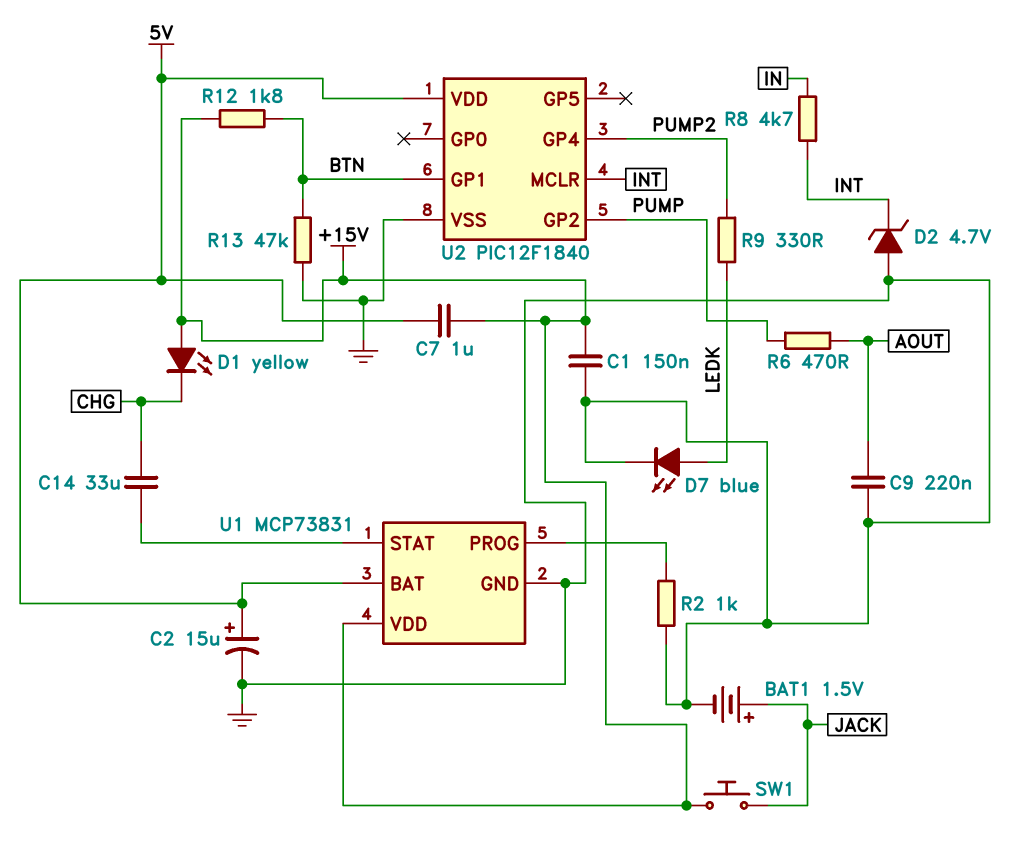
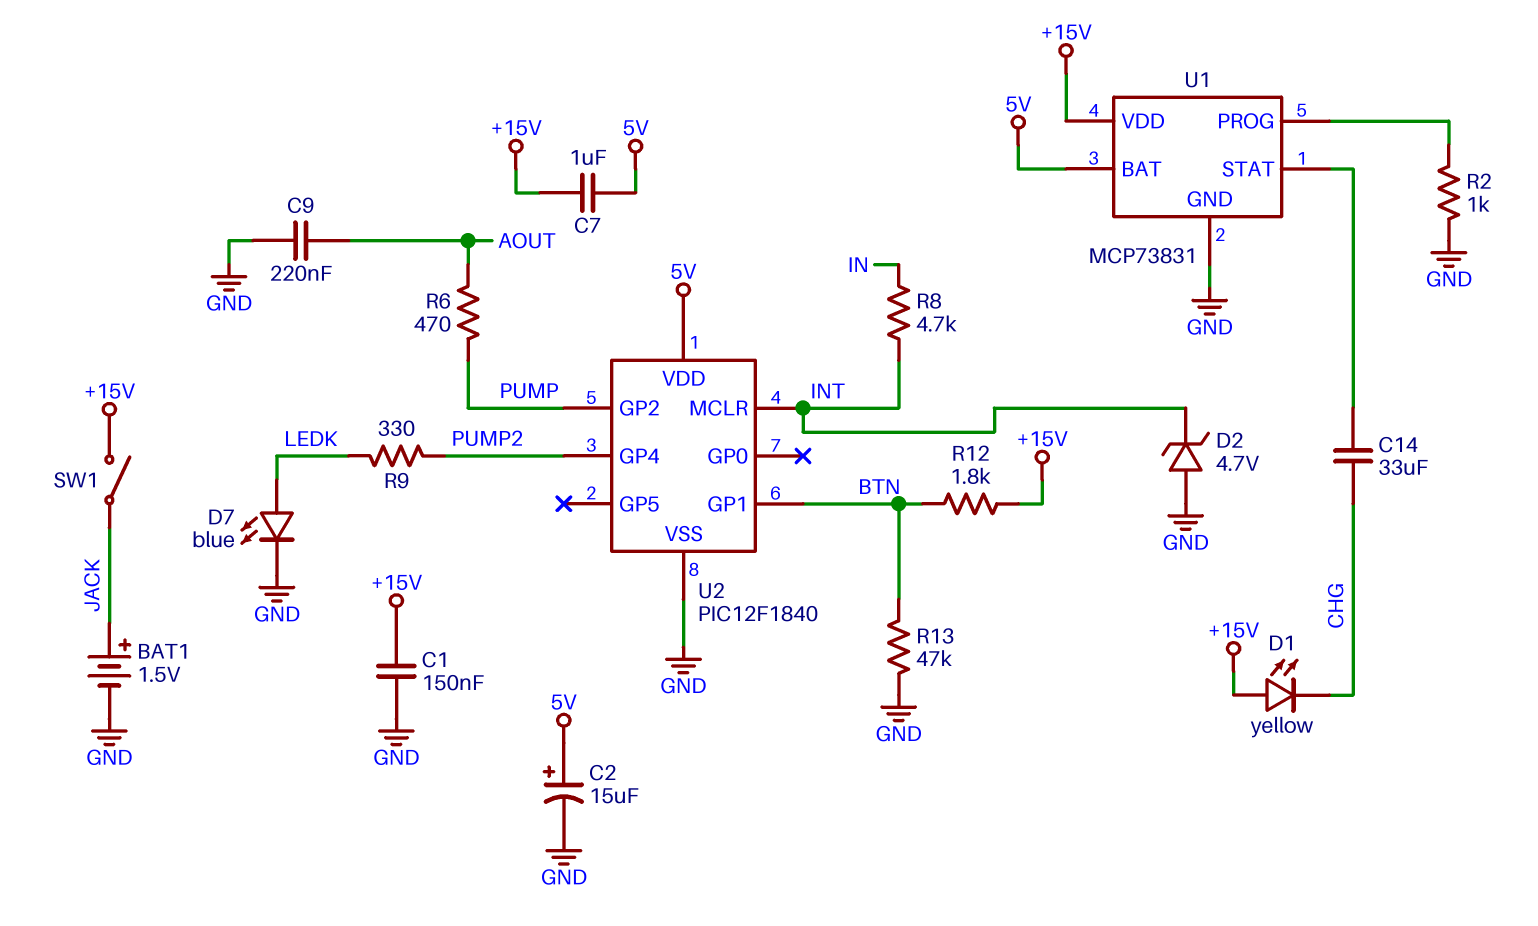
SW1: button (+15V, JACK) -> switch (+15V, JACK)

